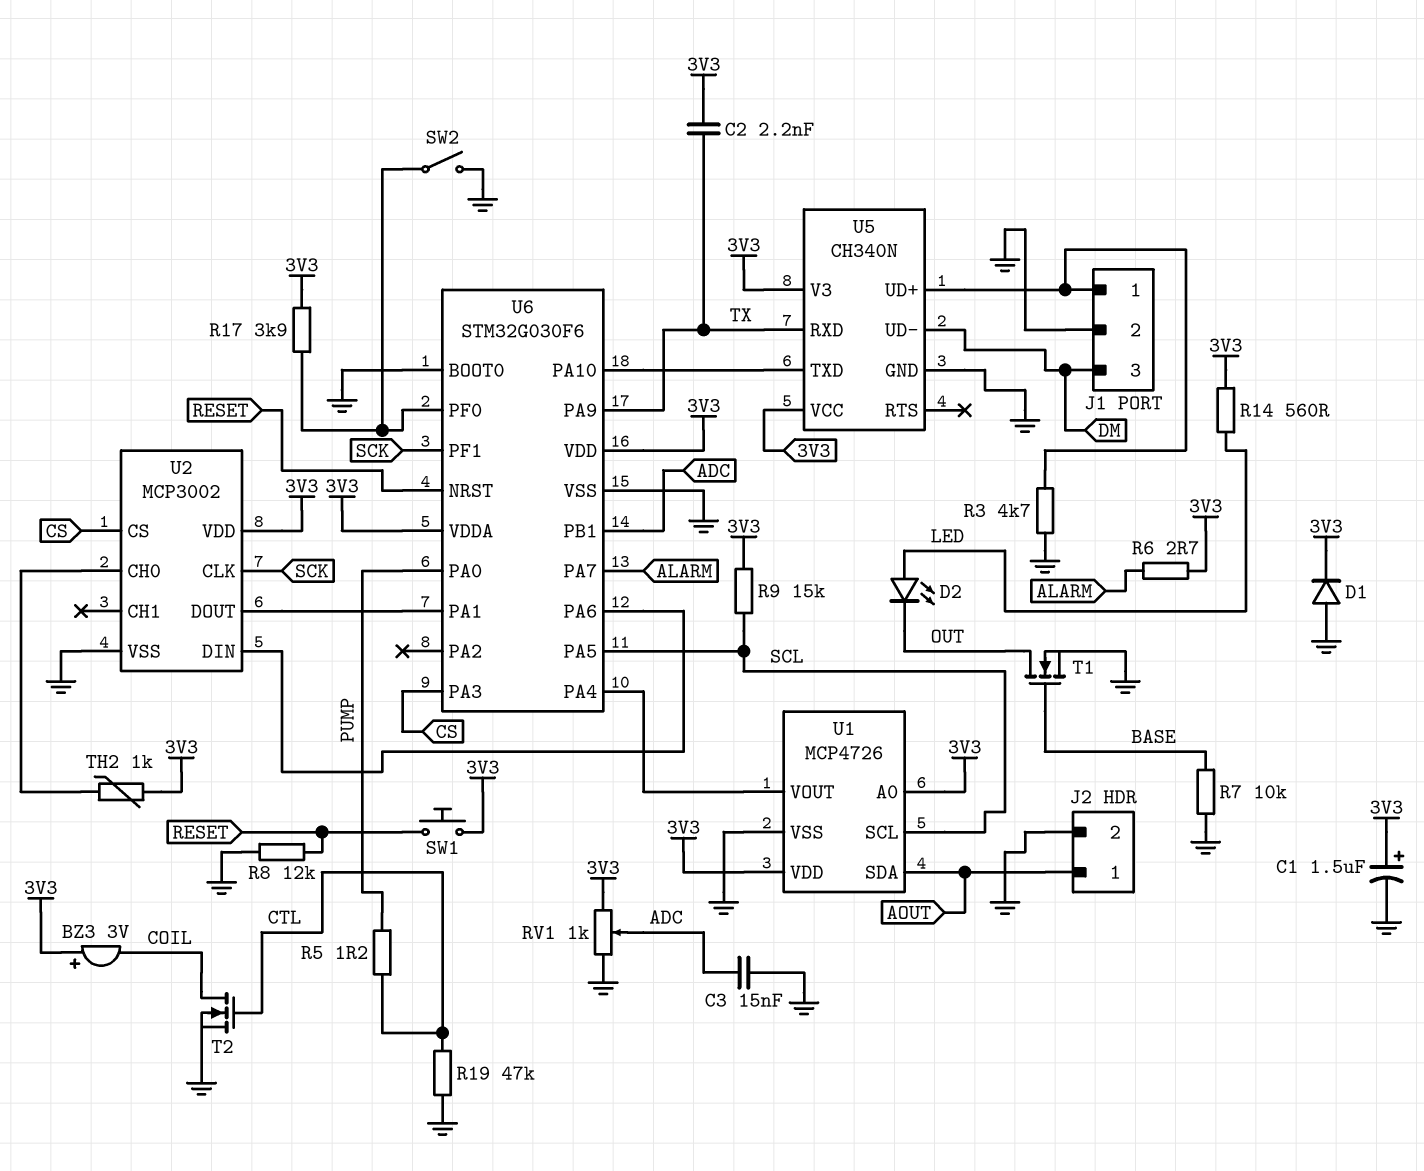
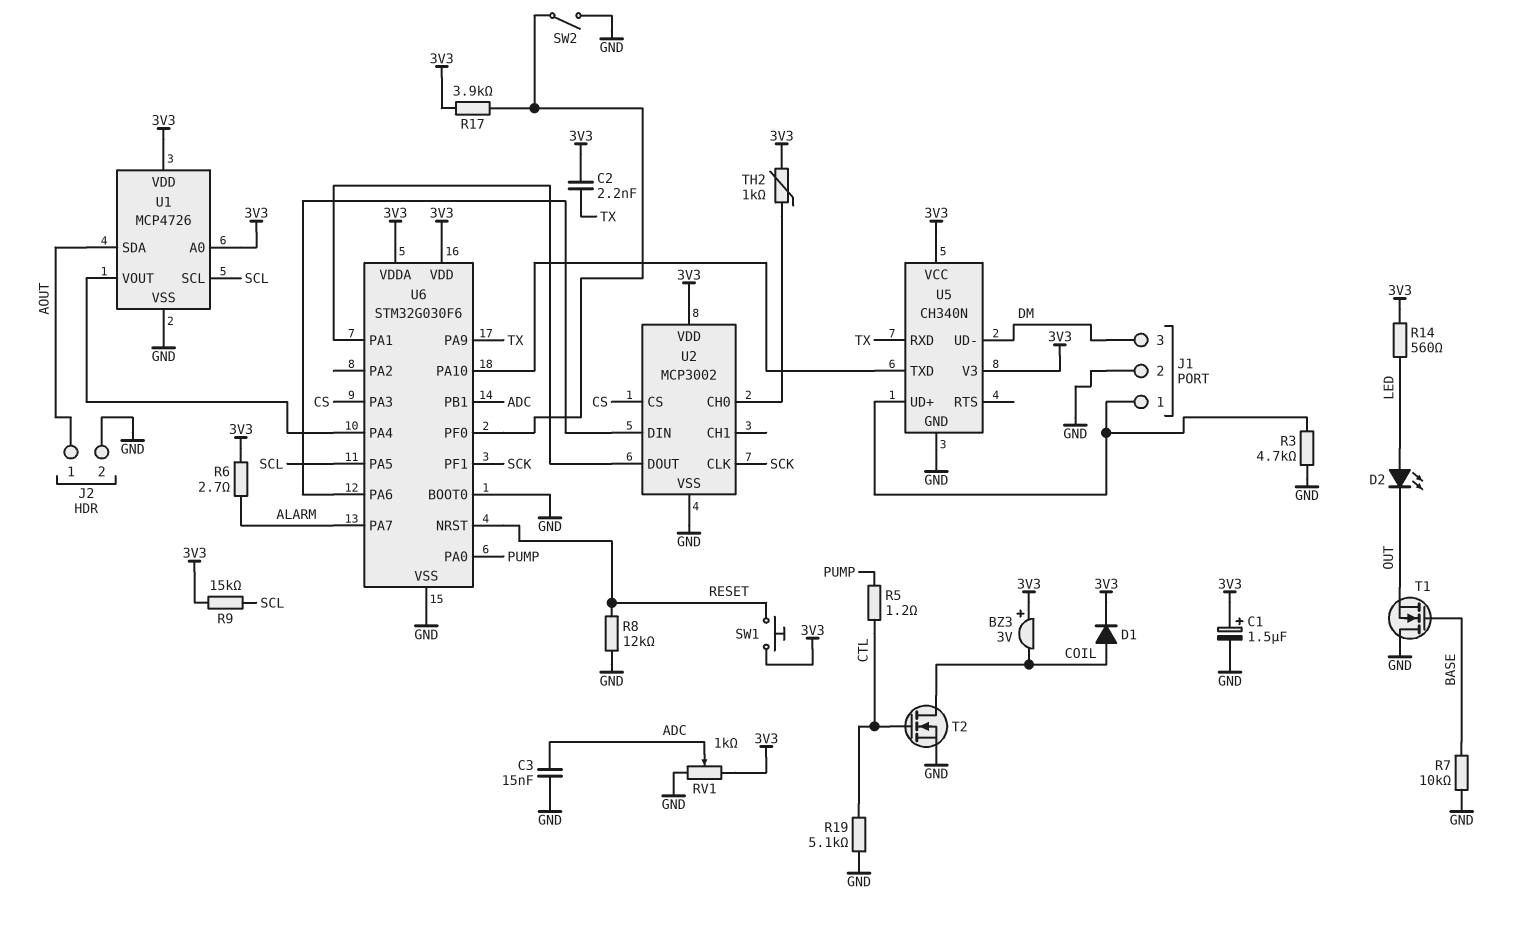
D1: diode (A GND, K 3V3) -> diode (A COIL, K 3V3)
R19: 47k (CTL, GND) -> 5.1k (CTL, GND)
T1: NMOS (G BASE, D OUT, S GND) -> NMOS (G BASE, D GND, S OUT)

